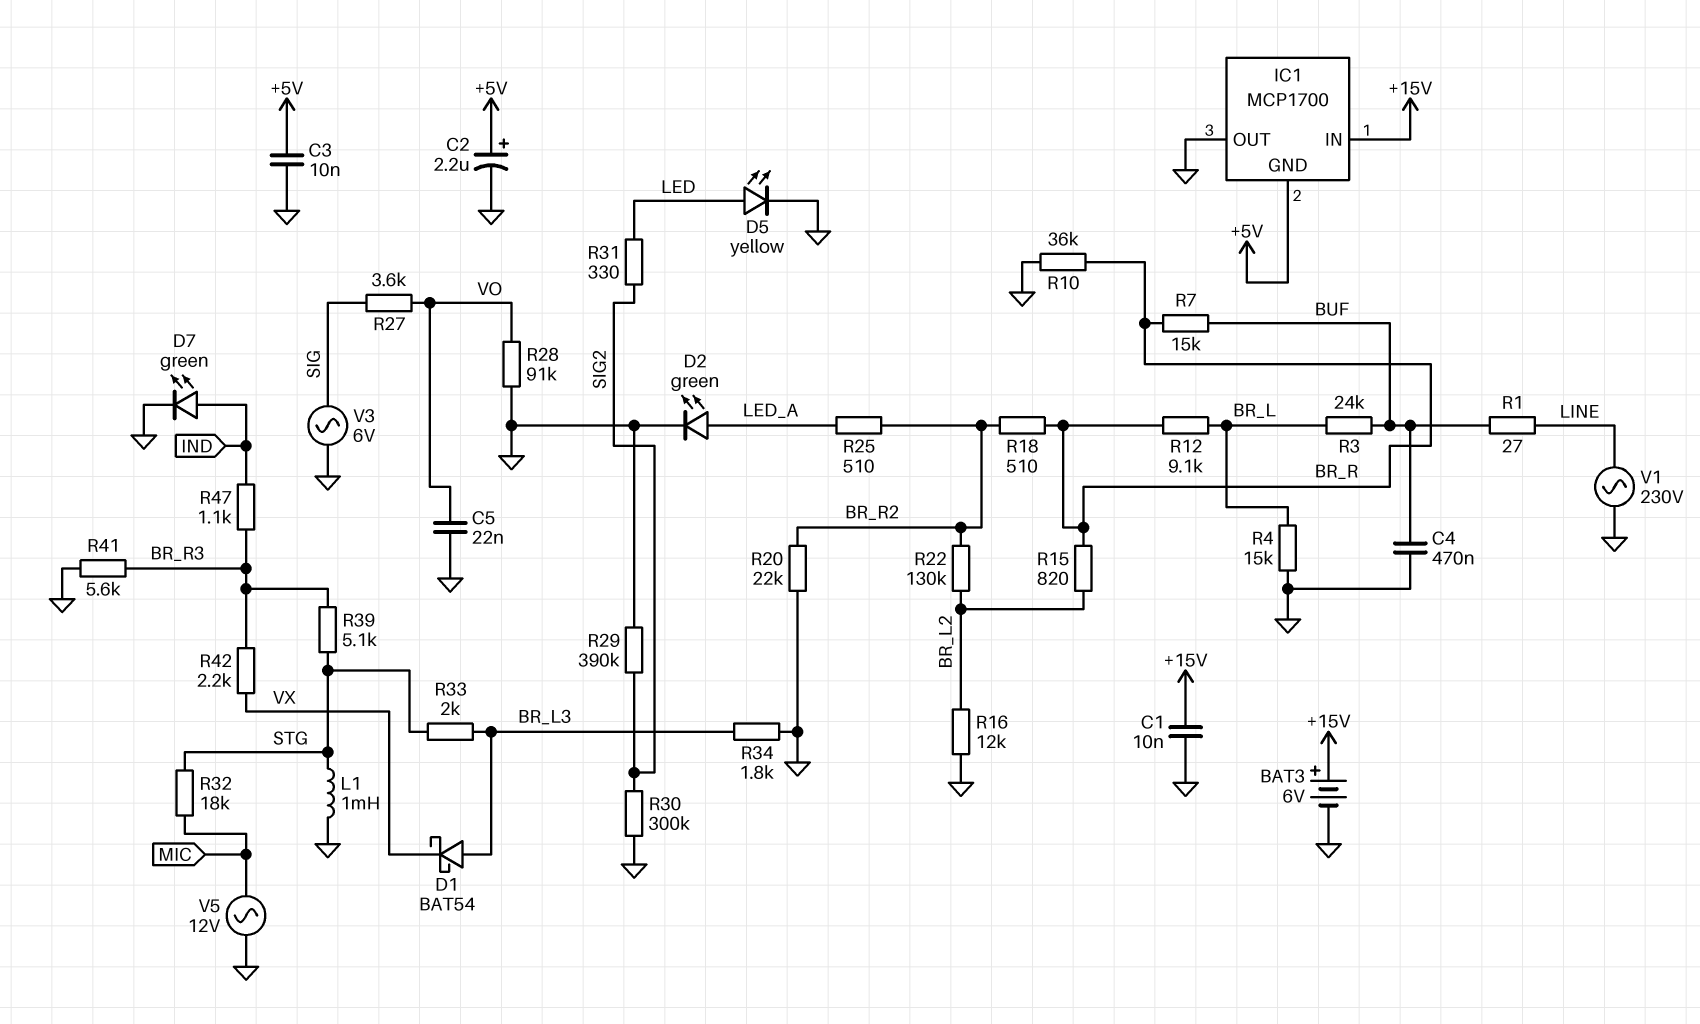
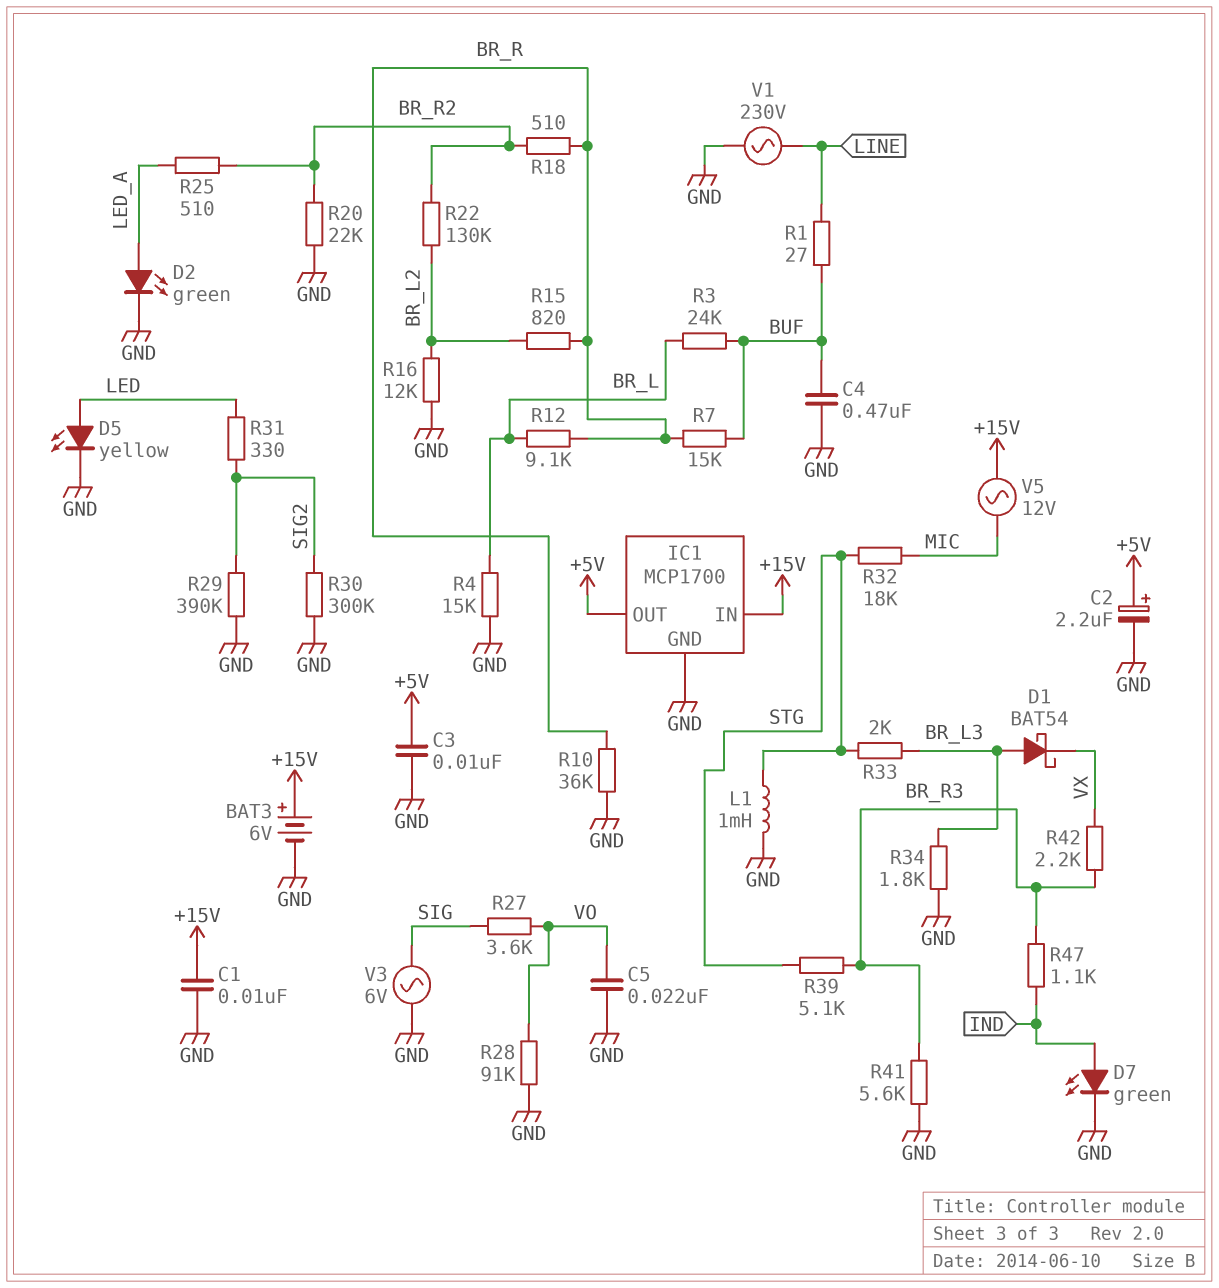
IC1 pin GND: +5V -> GND
IC1 pin OUT: GND -> +5V
V5: AC 12V (GND, MIC) -> AC 12V (+15V, MIC)

